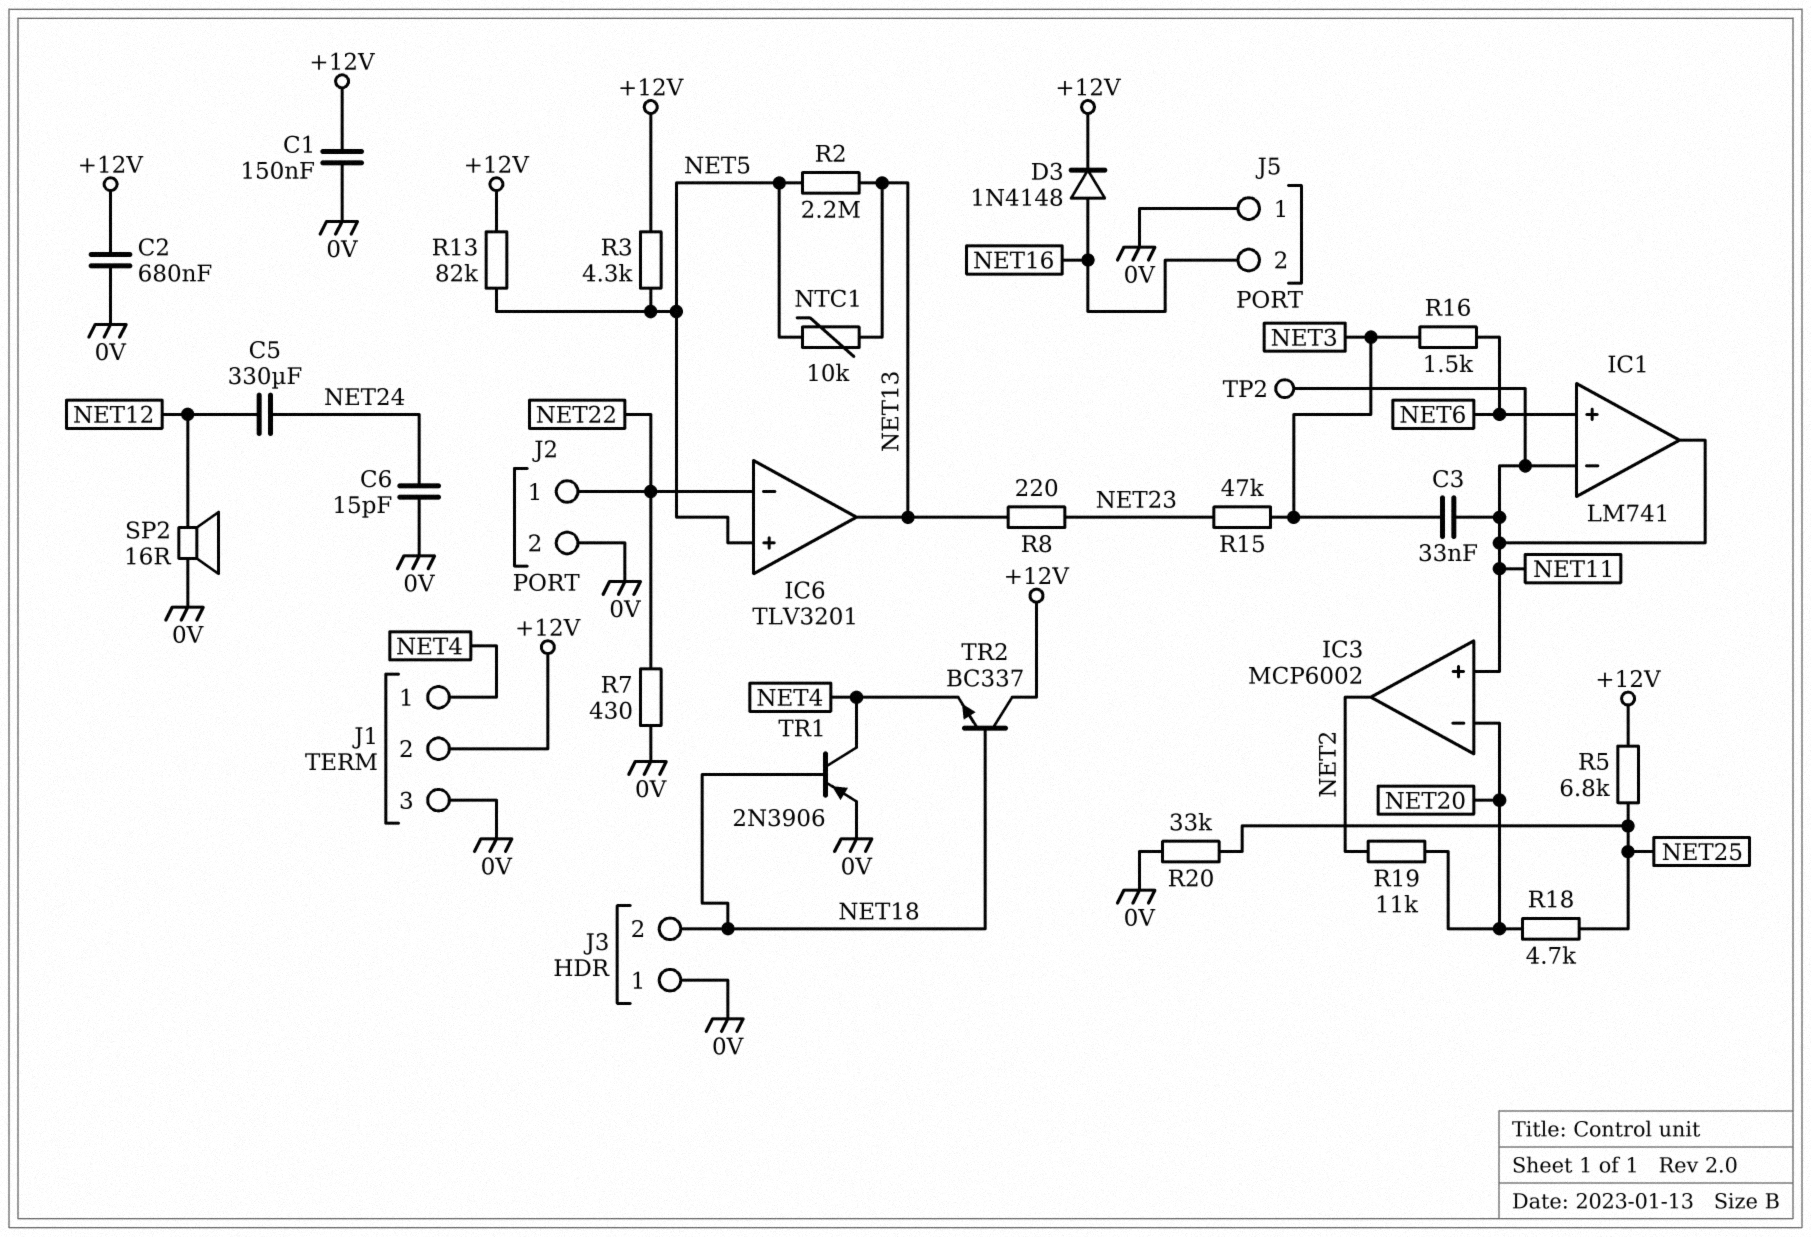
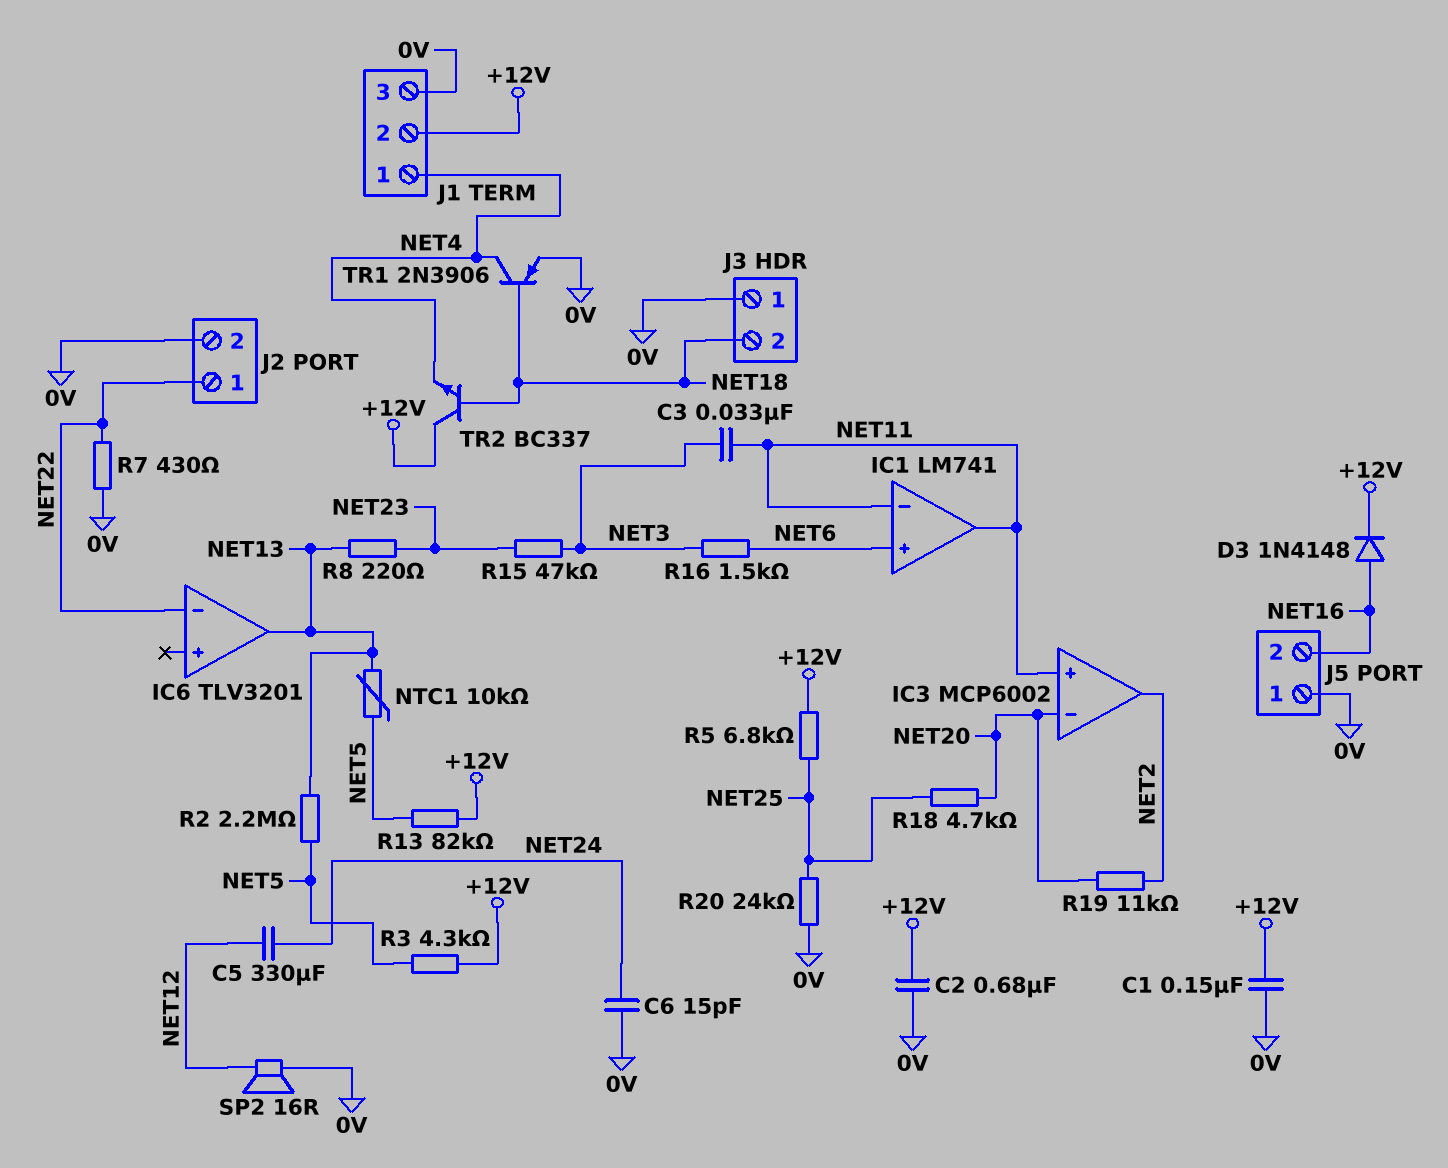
IC6 pin in+: NET5 -> none
R20: 33k (0V, NET25) -> 24k (0V, NET25)
TP2: test point (NET11) -> none

